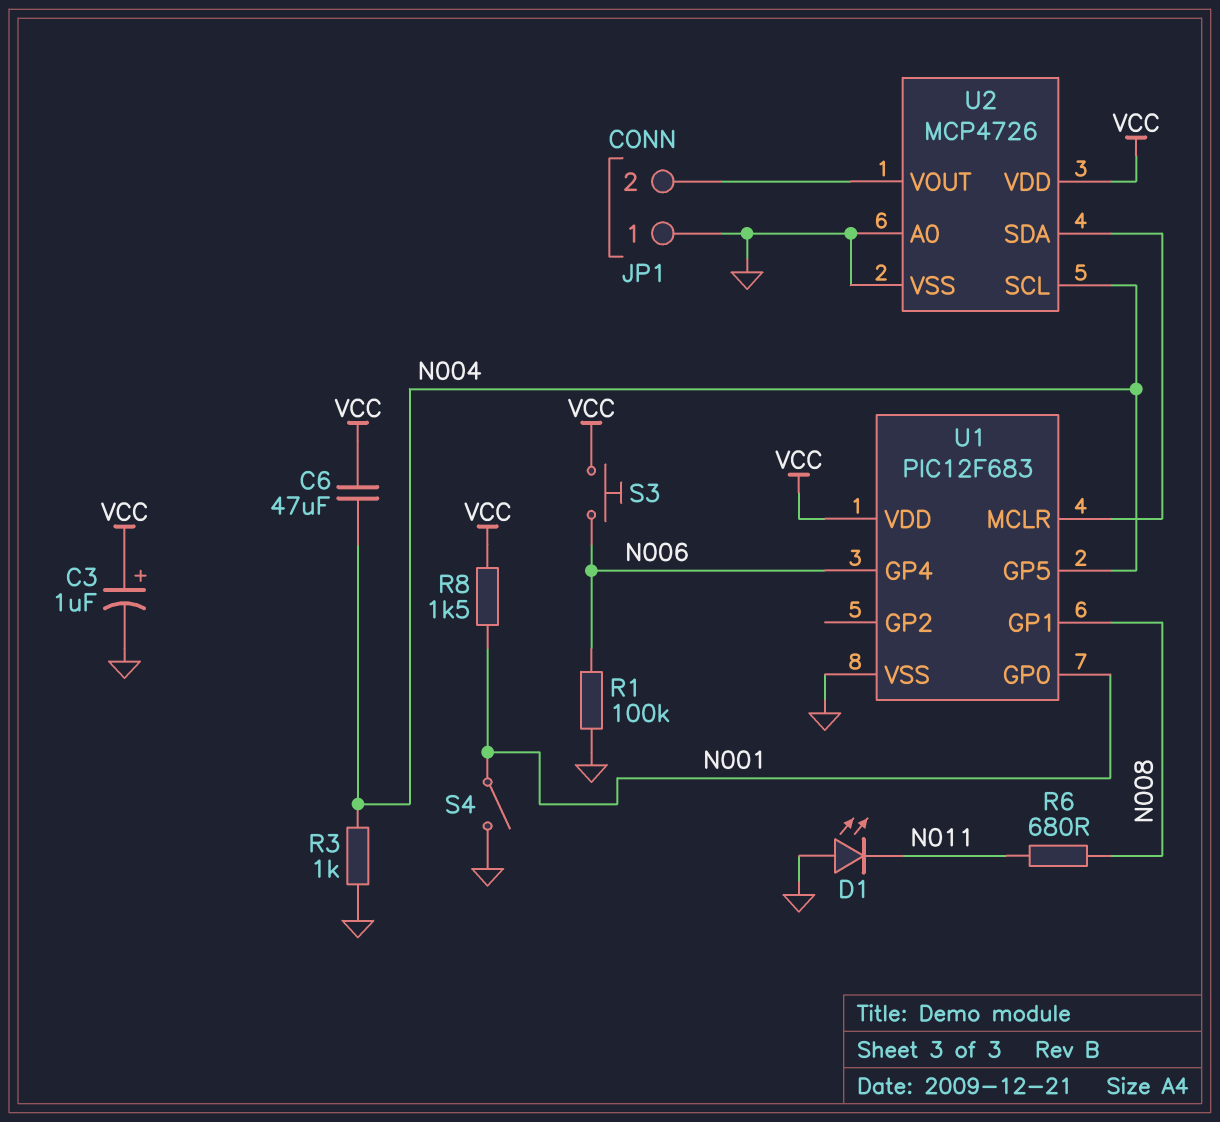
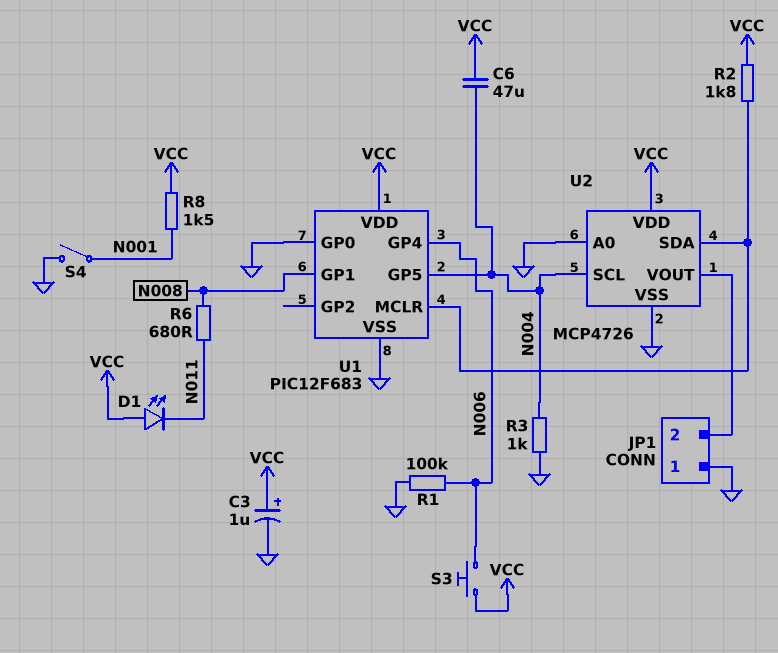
D1: LED (A GND, K N011) -> LED (A VCC, K N011)
R2: none -> 1.8k (U1/MCLR, VCC)
U1 pin GP0: N001 -> GND

